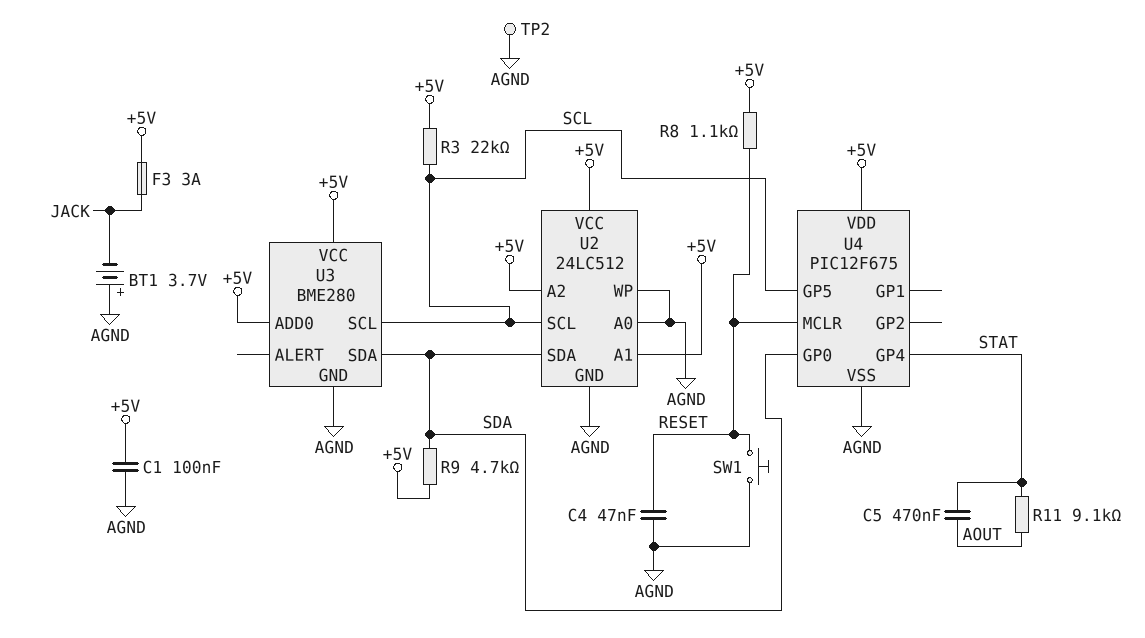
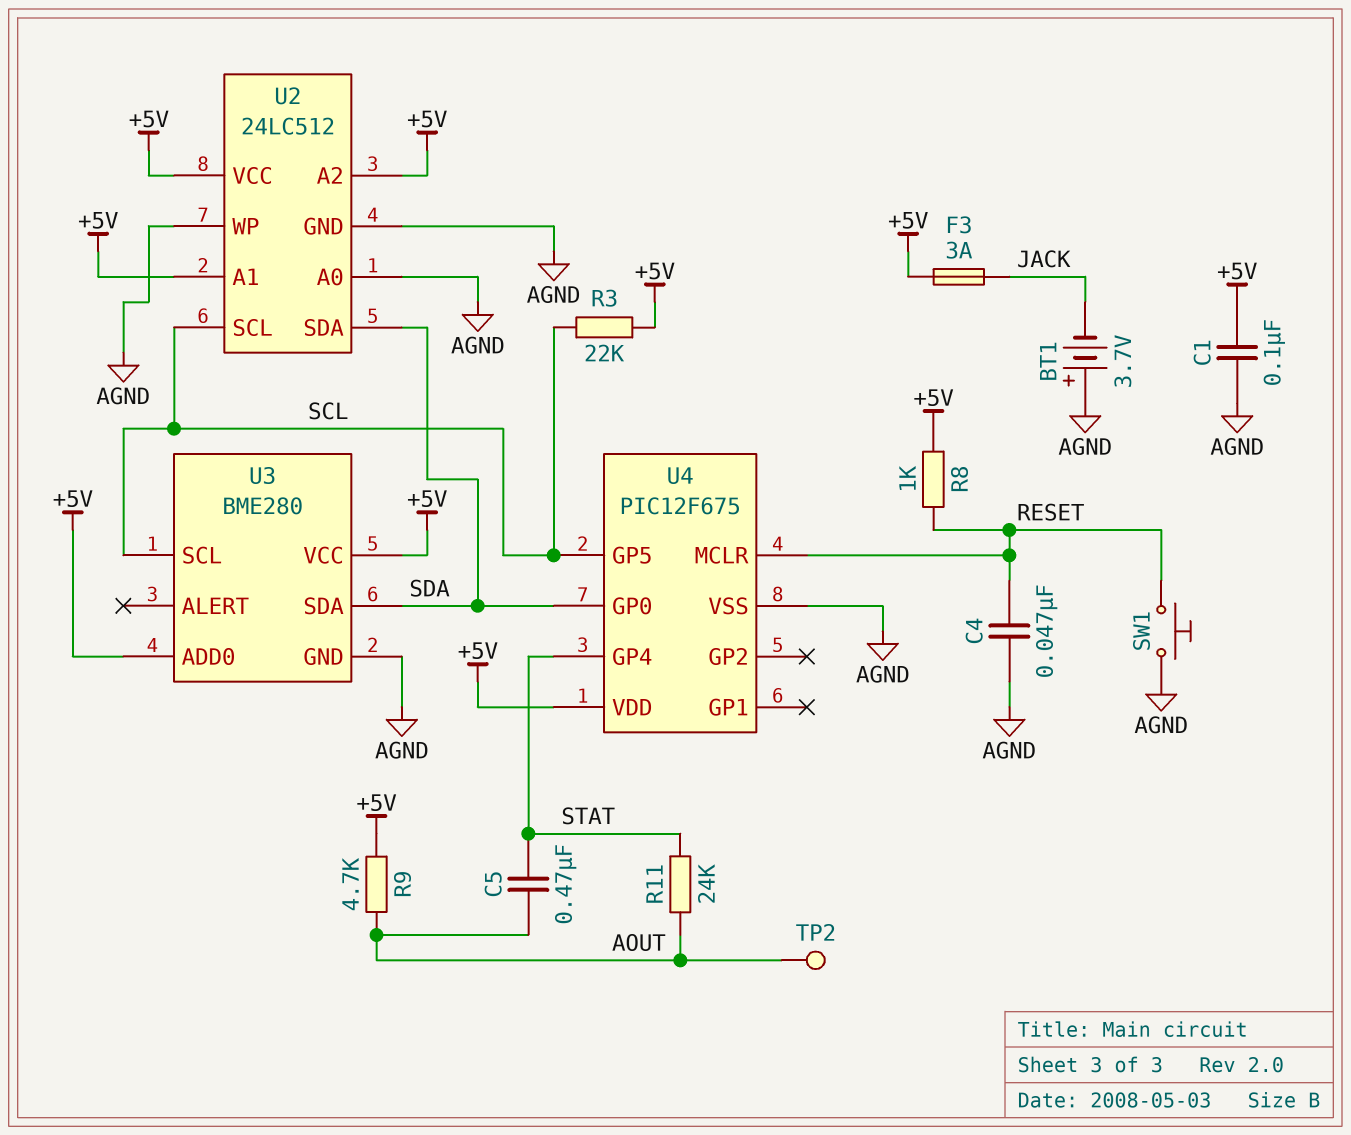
R8: 1.1k (+5V, RESET) -> 1k (+5V, RESET)
R9: 4.7k (+5V, SDA) -> 4.7k (+5V, AOUT)
R11: 9.1k (AOUT, STAT) -> 24k (AOUT, STAT)
TP2: test point (AGND) -> test point (AOUT)

